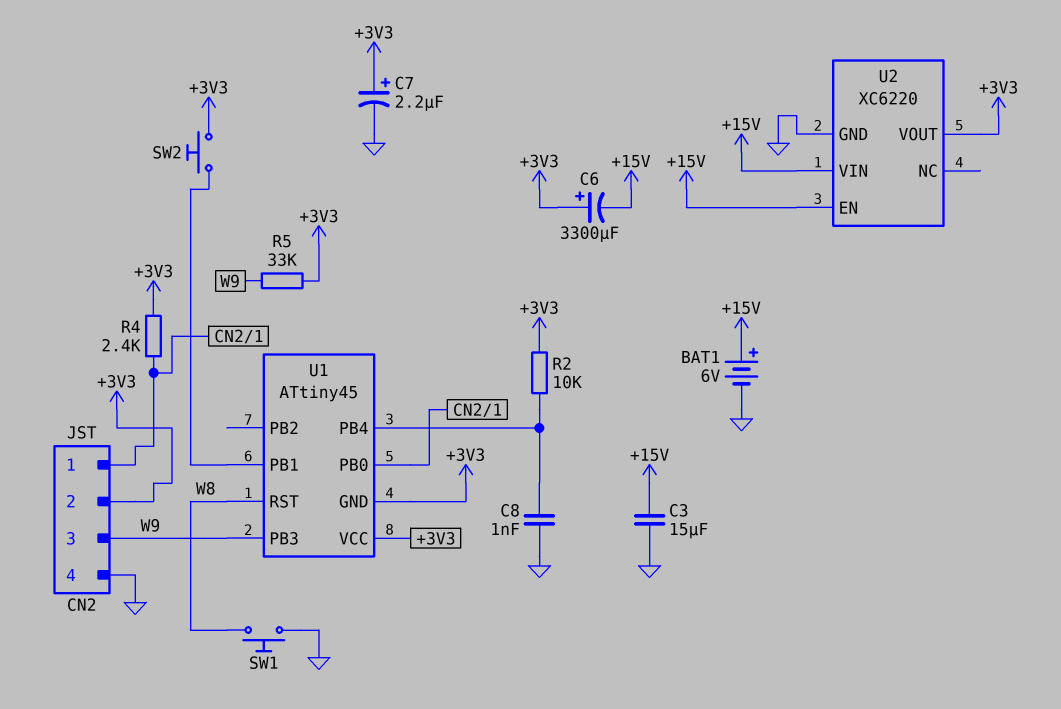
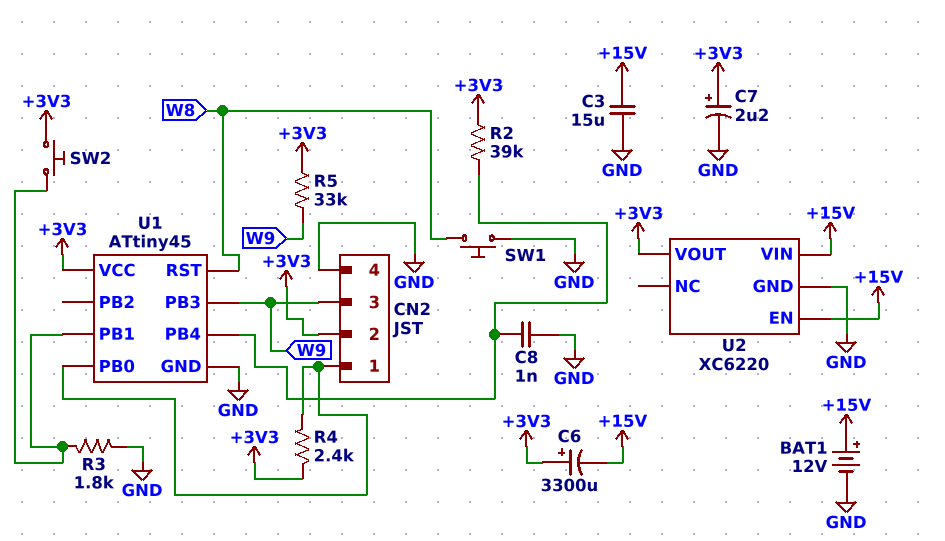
BAT1: 6V (plus +15V, minus GND) -> 12V (plus +15V, minus GND)
R2: 10k (+3V3, U1/PB4) -> 39k (+3V3, U1/PB4)
R3: none -> 1.8k (GND, U1/PB1)
U1 pin GND: +3V3 -> GND

